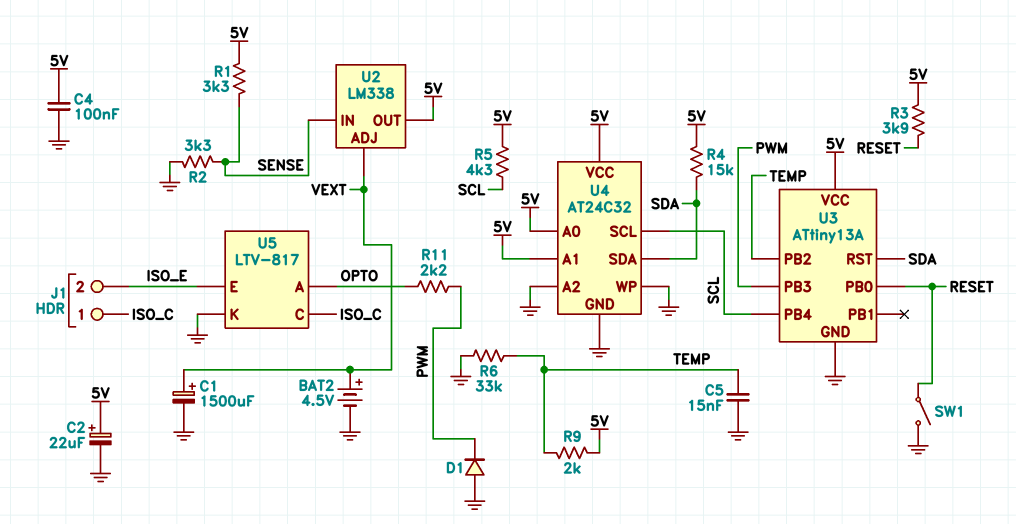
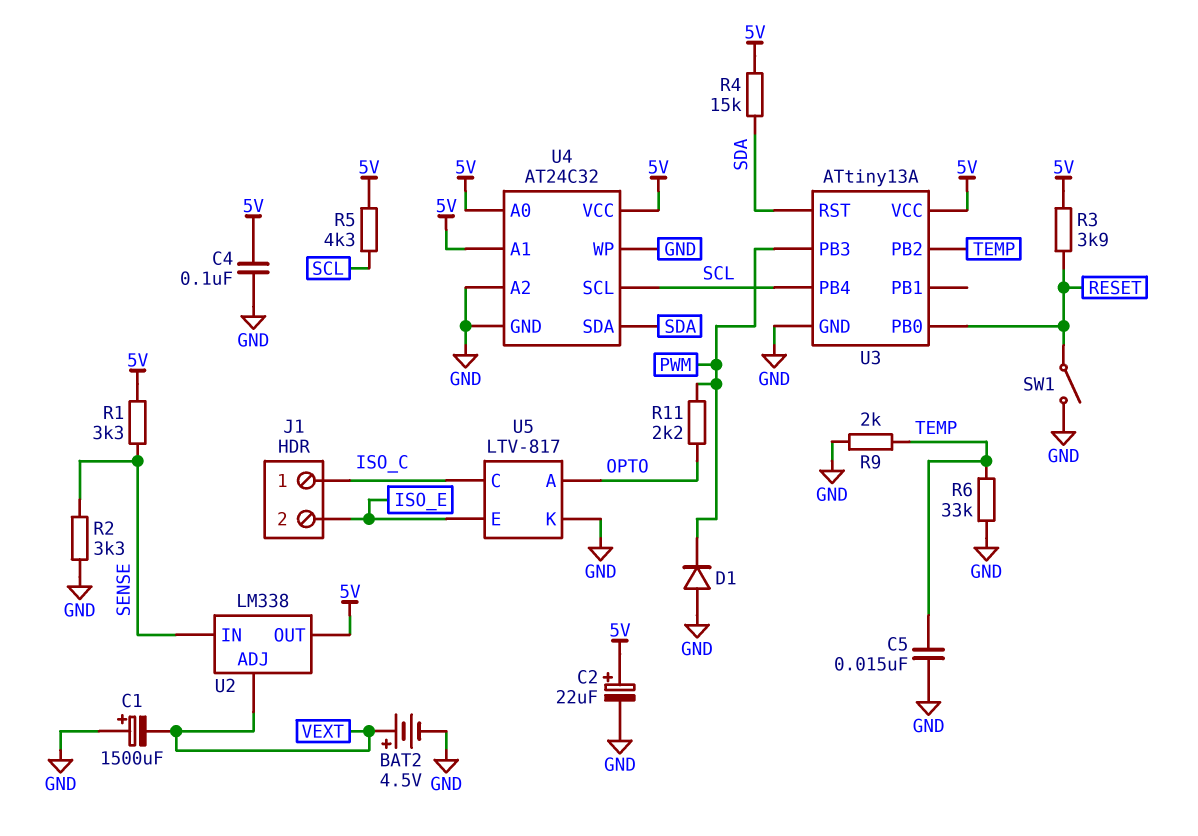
C1: 1500uF (plus VEXT, minus GND) -> 1500uF (plus GND, minus VEXT)
R9: 2k (5V, TEMP) -> 2k (GND, TEMP)

